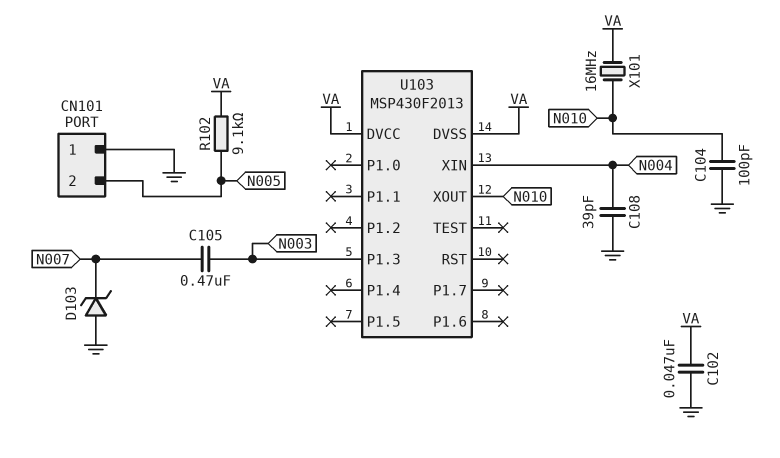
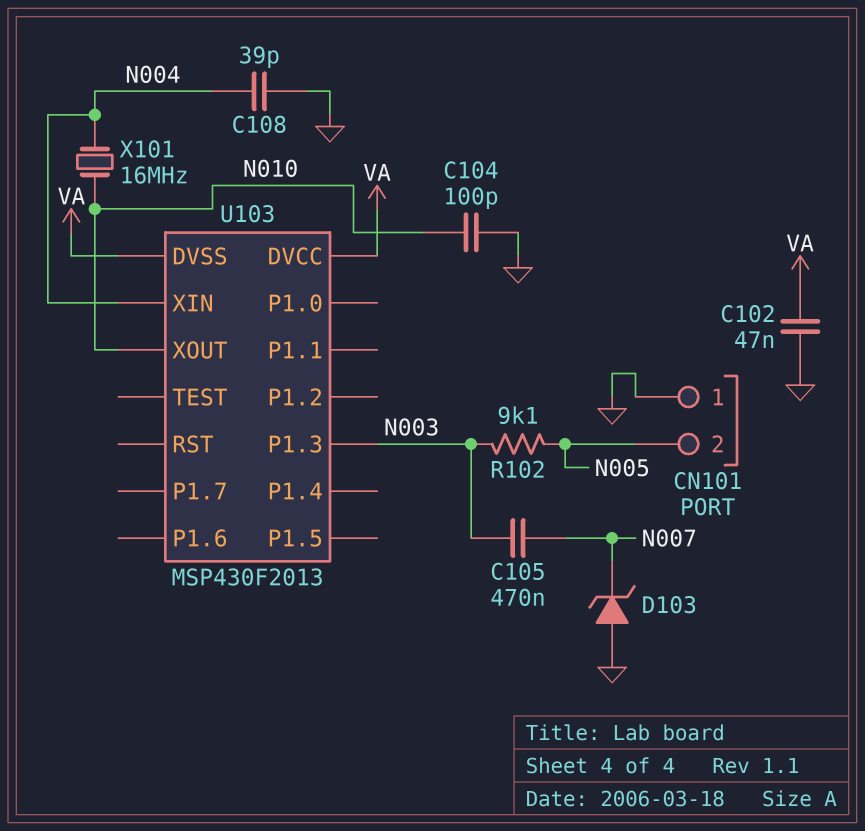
R102: 9.1k (N005, VA) -> 9.1k (N003, N005)
X101: 16MHz (N010, VA) -> 16MHz (N004, N010)

